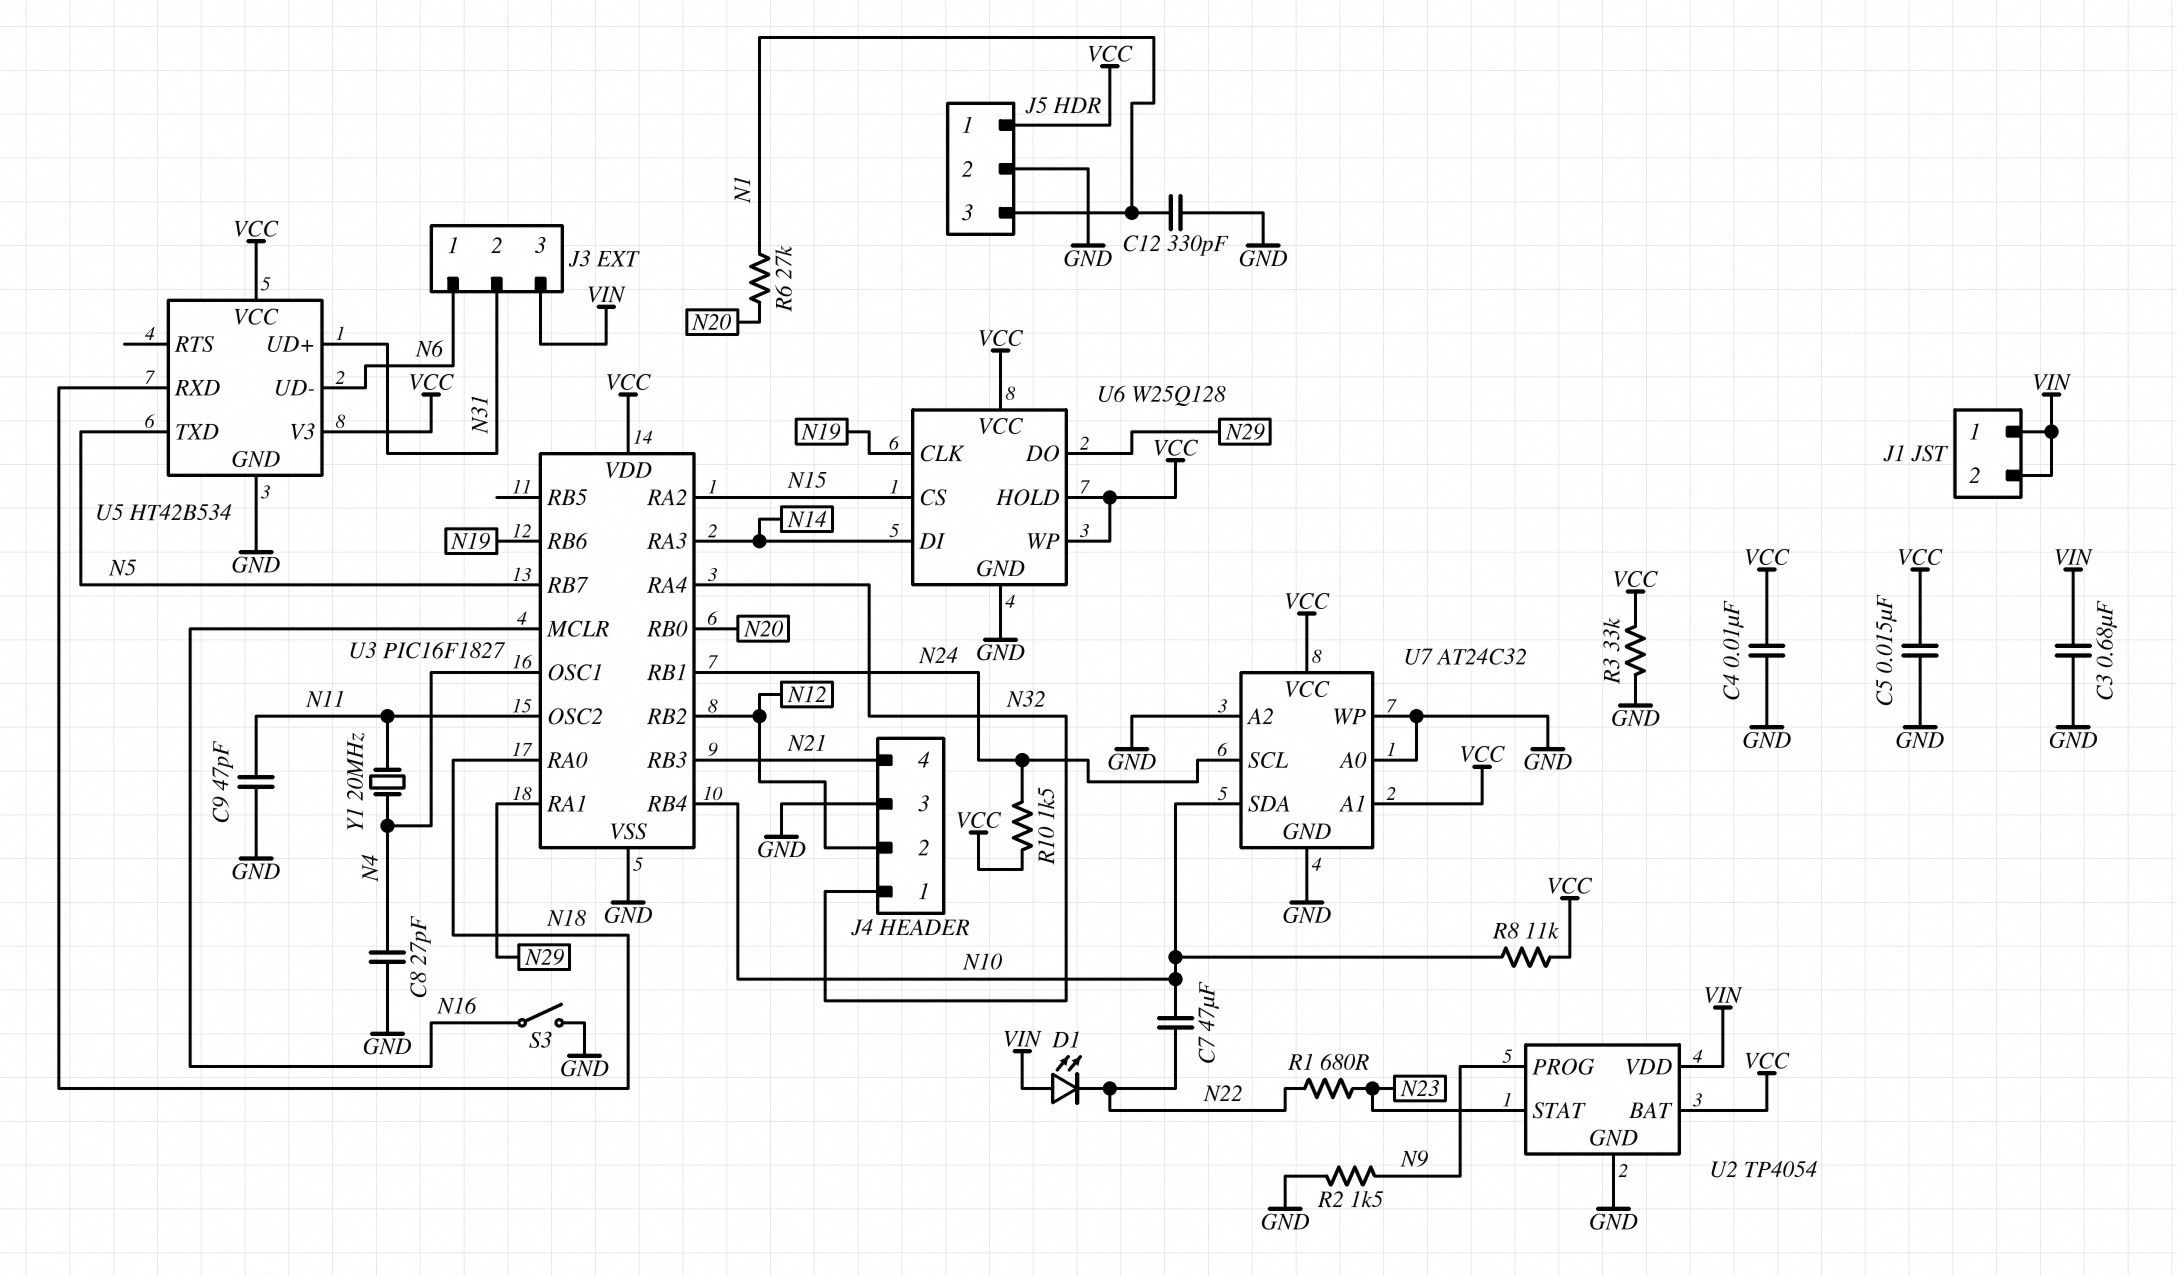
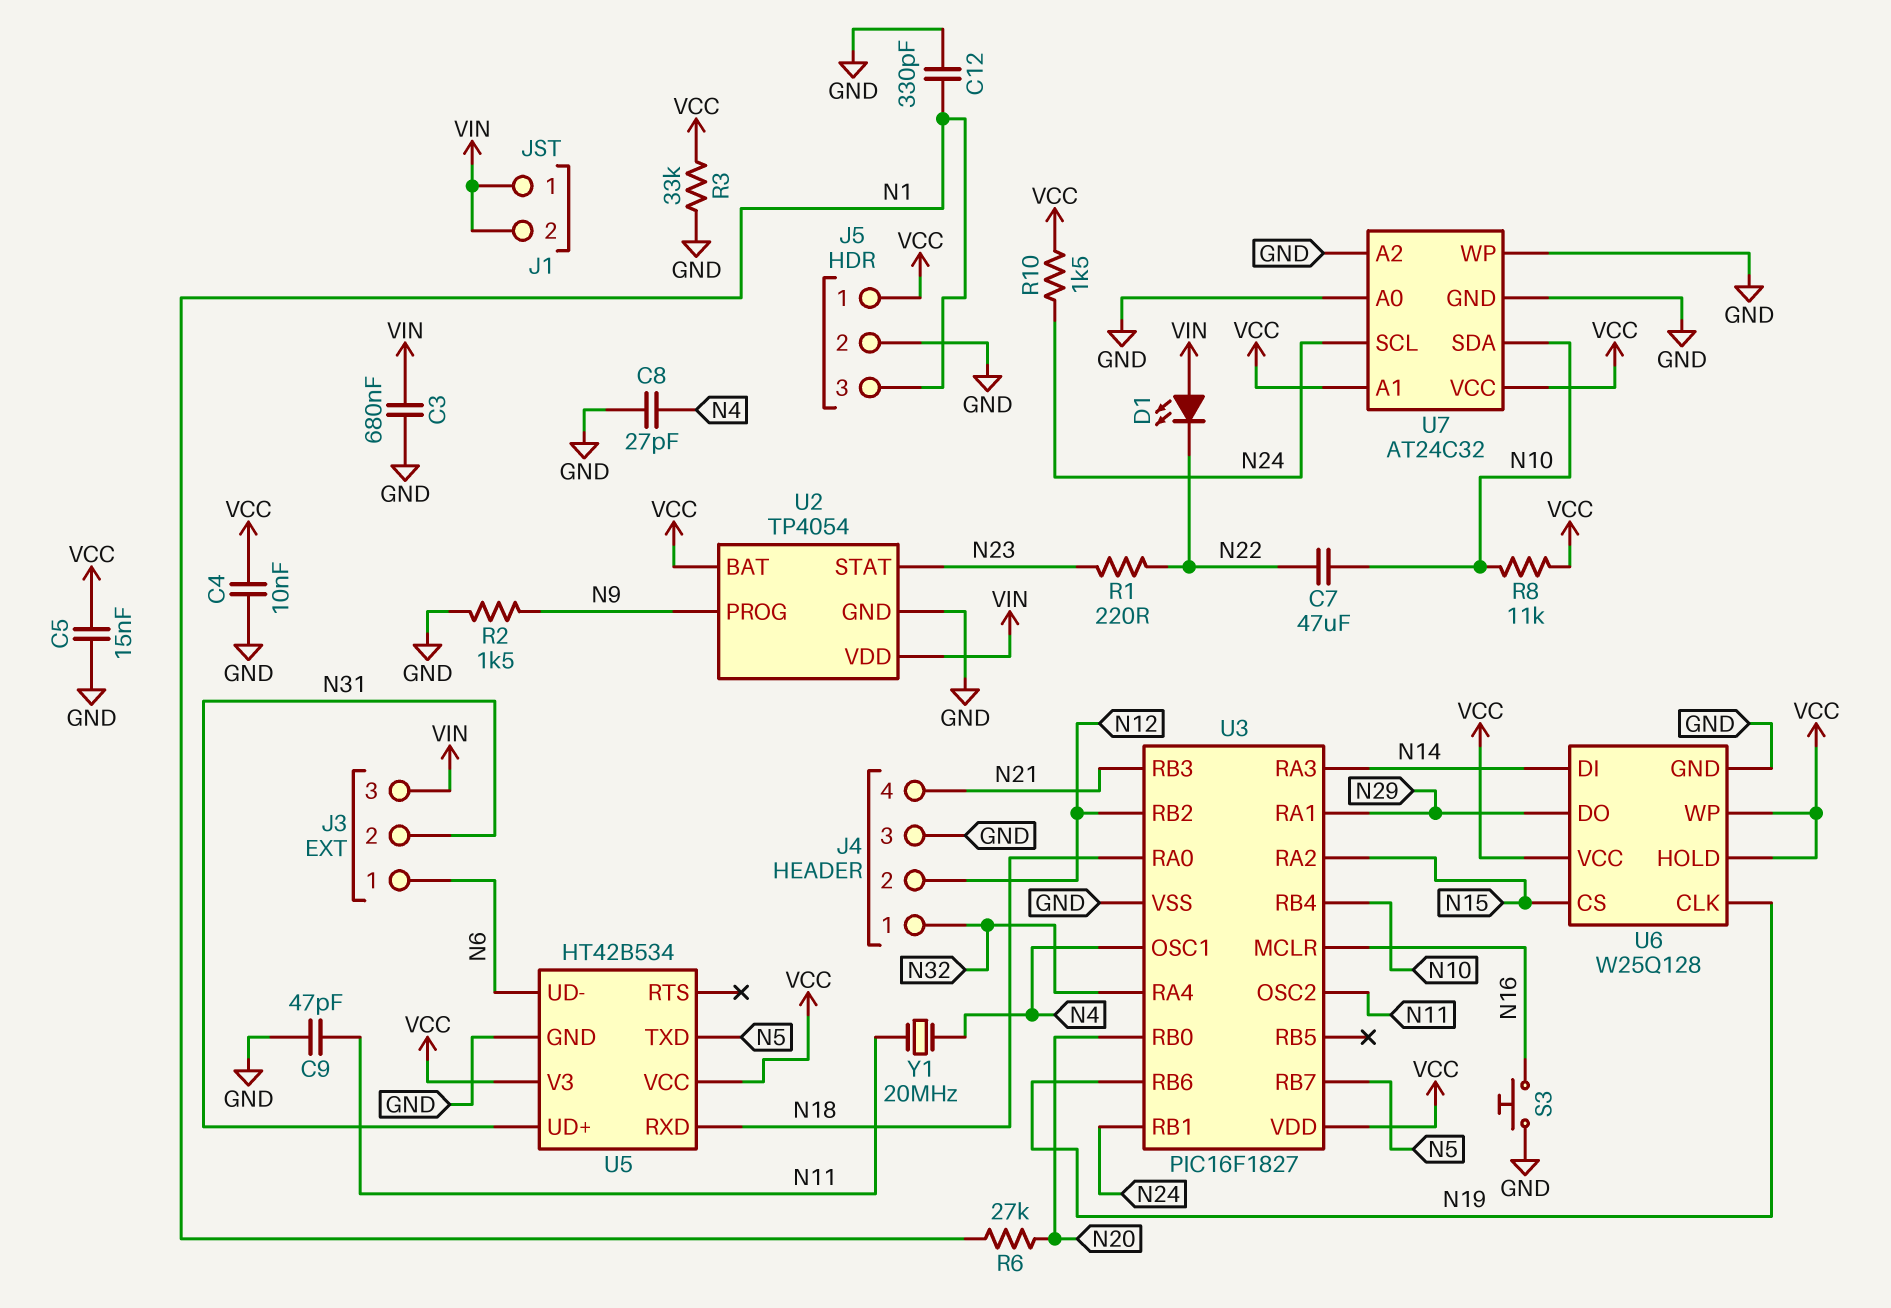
R1: 680 (N22, N23) -> 220 (N22, N23)
S3: switch (GND, N16) -> button (GND, N16)

